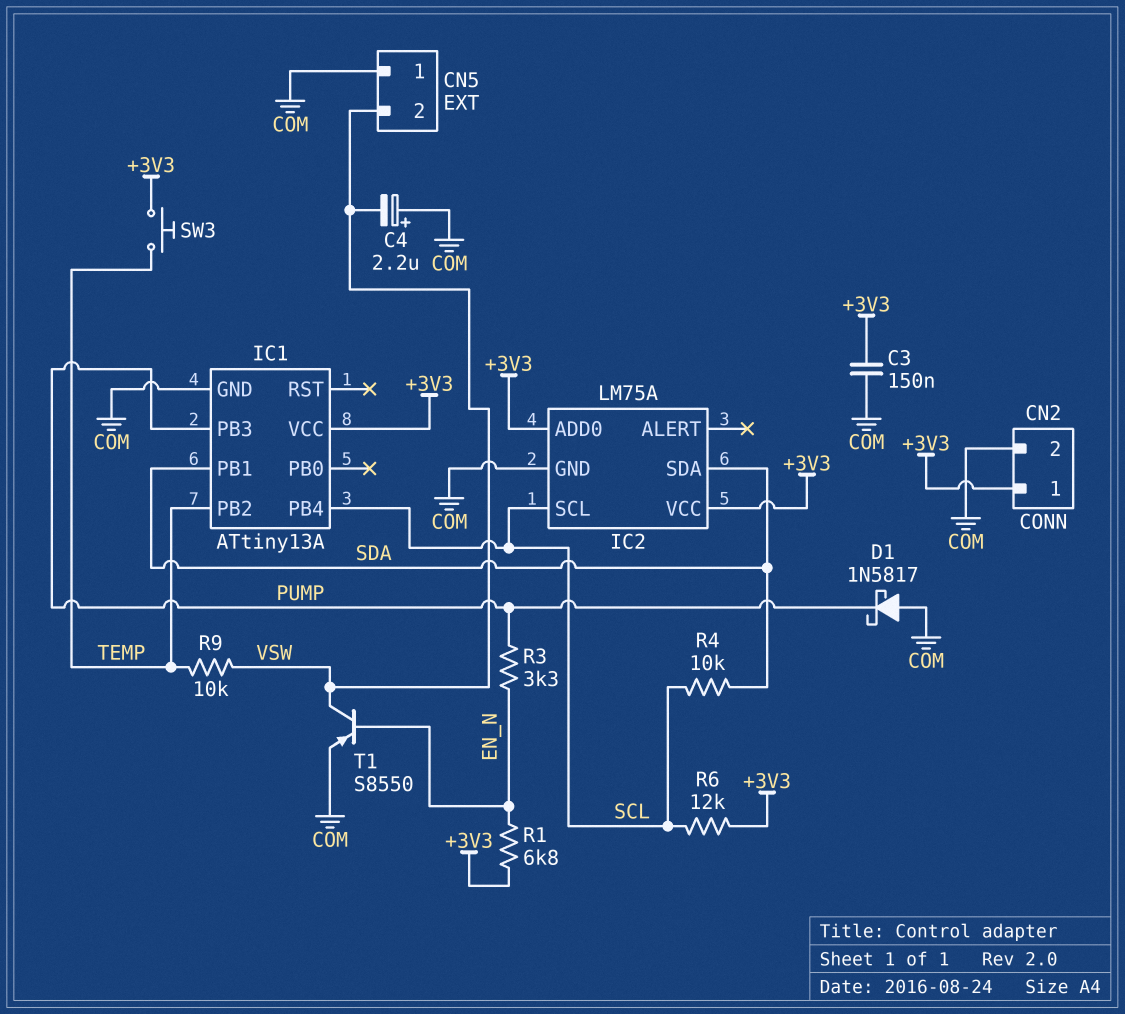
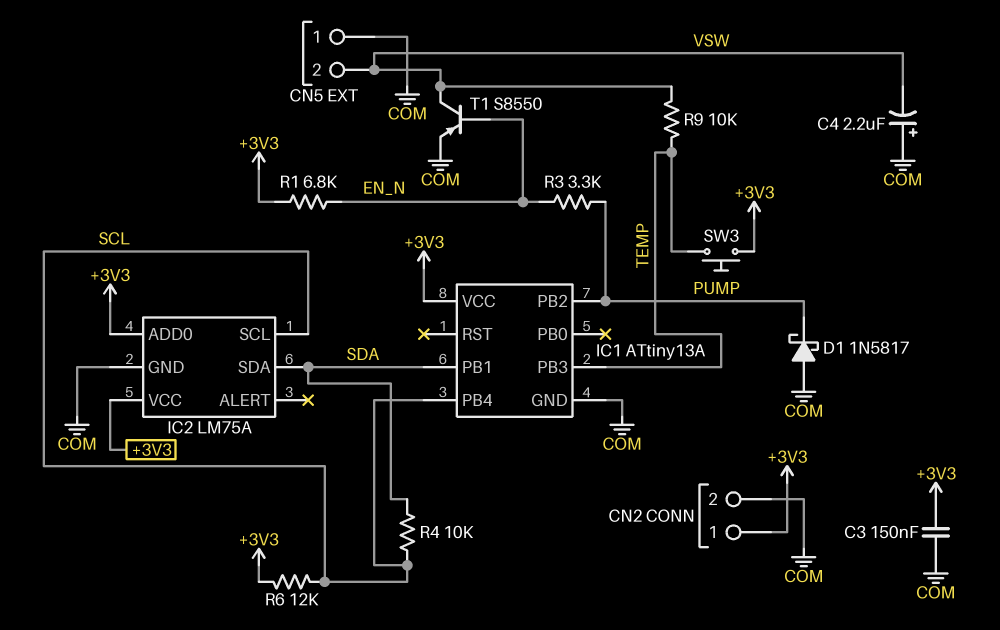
IC1 pin PB2: TEMP -> PUMP
IC1 pin PB3: PUMP -> TEMP

